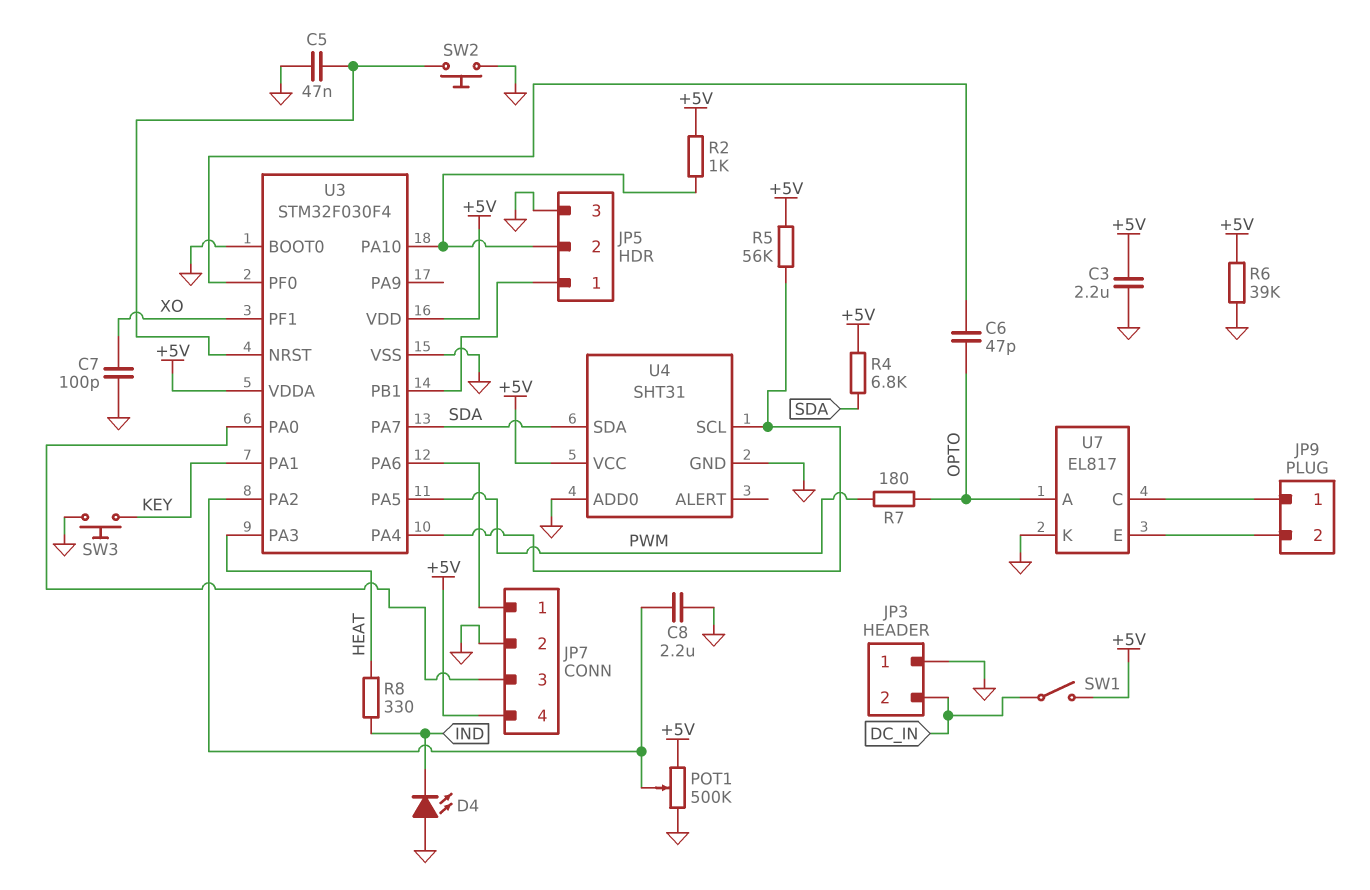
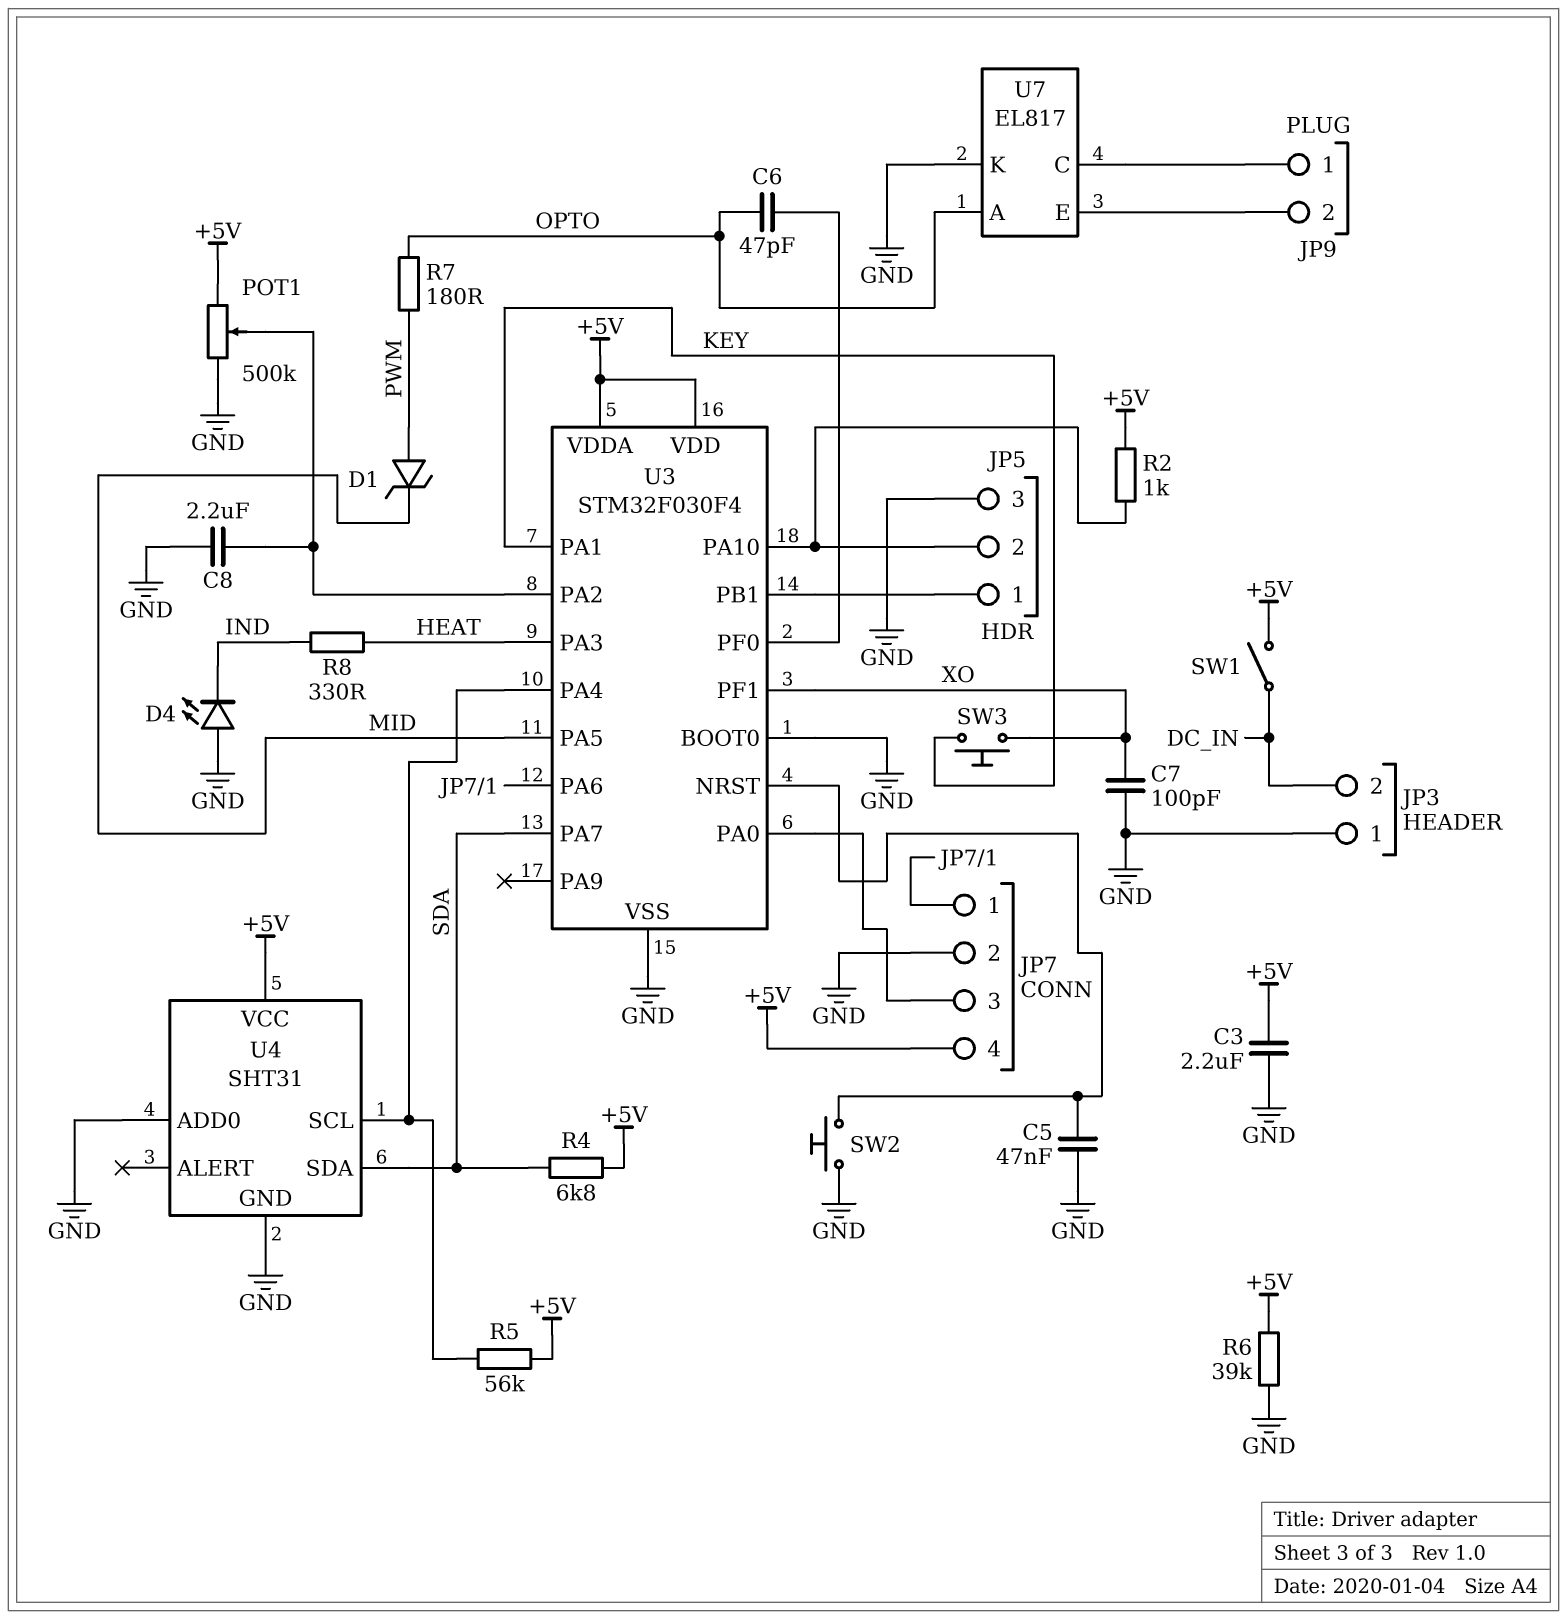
D1: none -> zener (A PWM, K MID)
SW3: button (GND, KEY) -> button (KEY, XO)
U3 pin PA5: PWM -> MID

